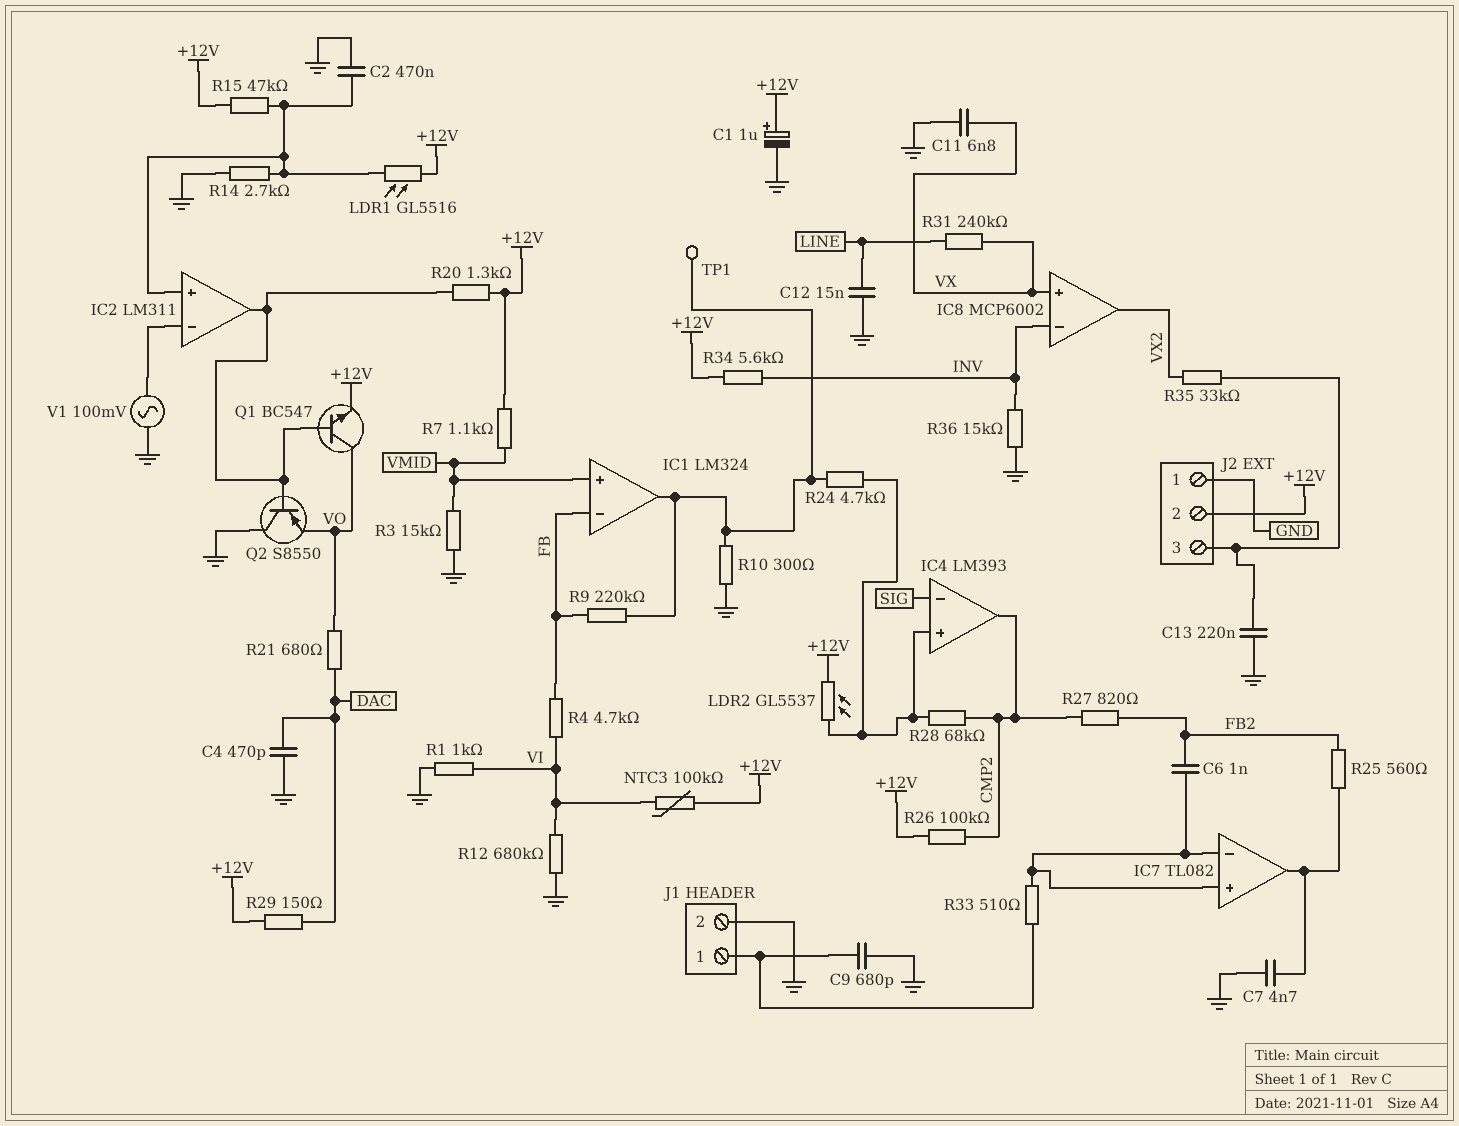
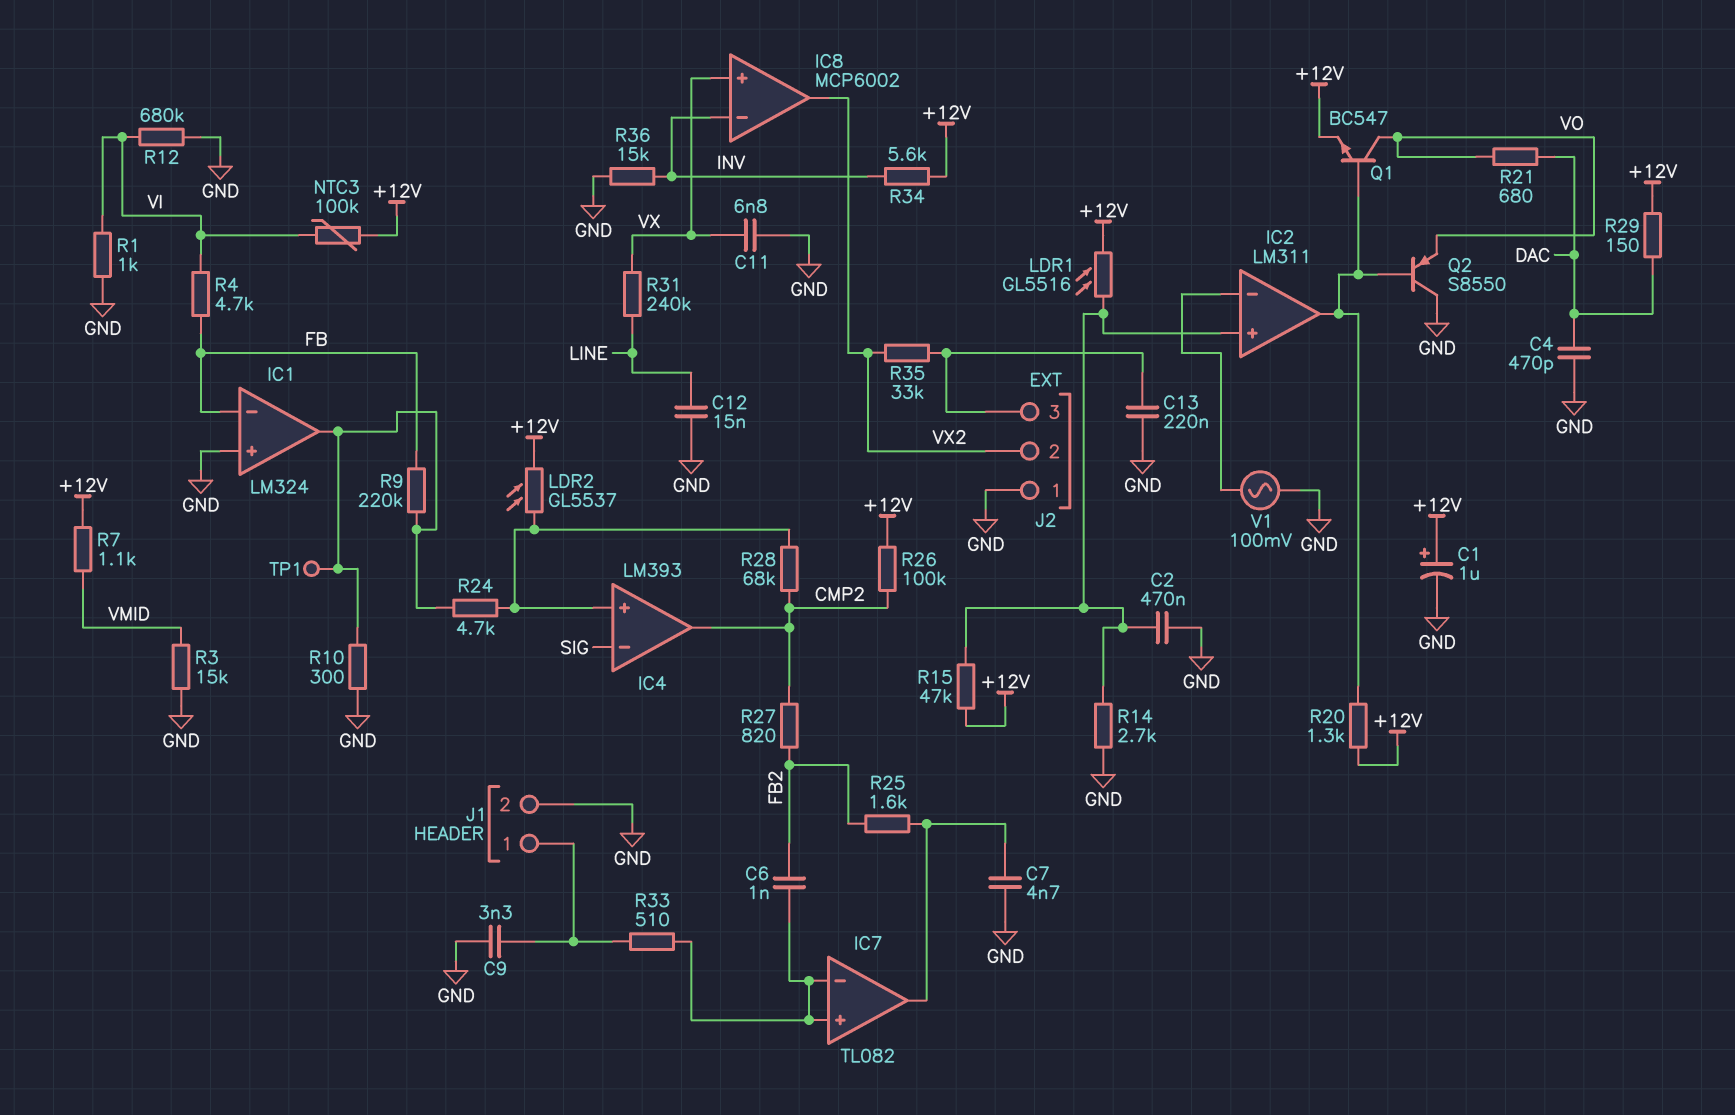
C9: 680pF (GND, J1/1) -> 3.3nF (GND, J1/1)
IC1 pin in+: VMID -> GND
J2 pin 2: +12V -> VX2
R25: 560 (FB2, IC7/out) -> 1.6k (FB2, IC7/out)

